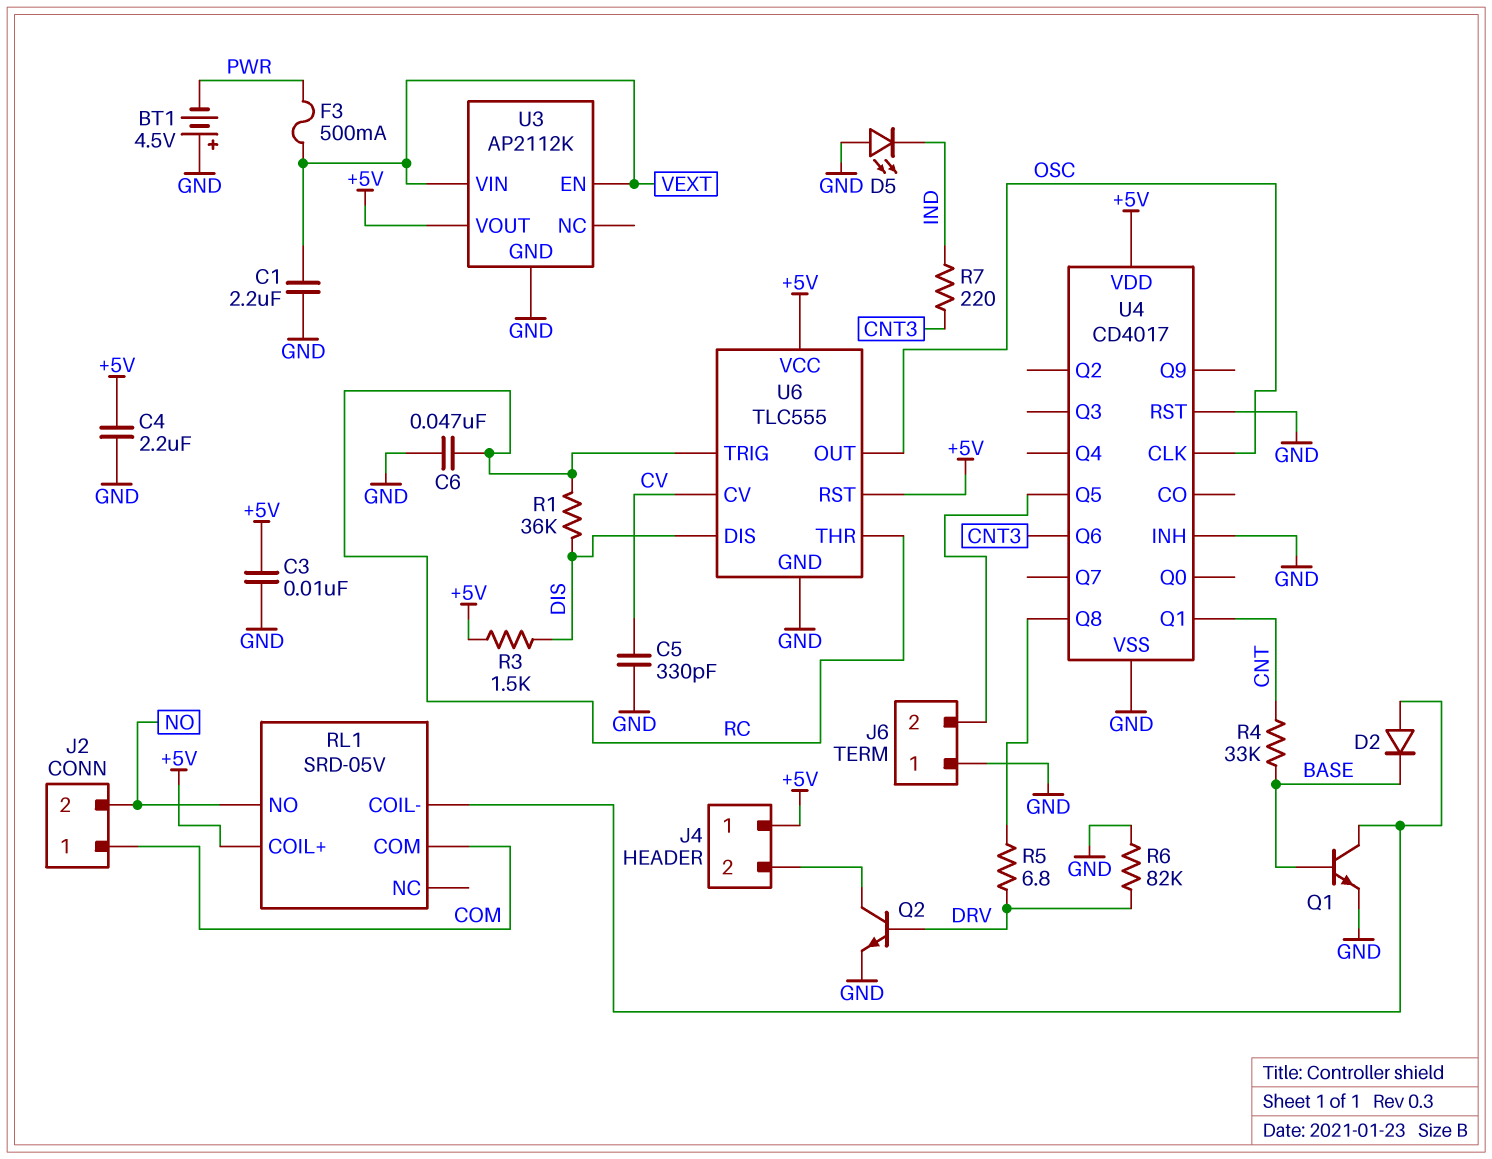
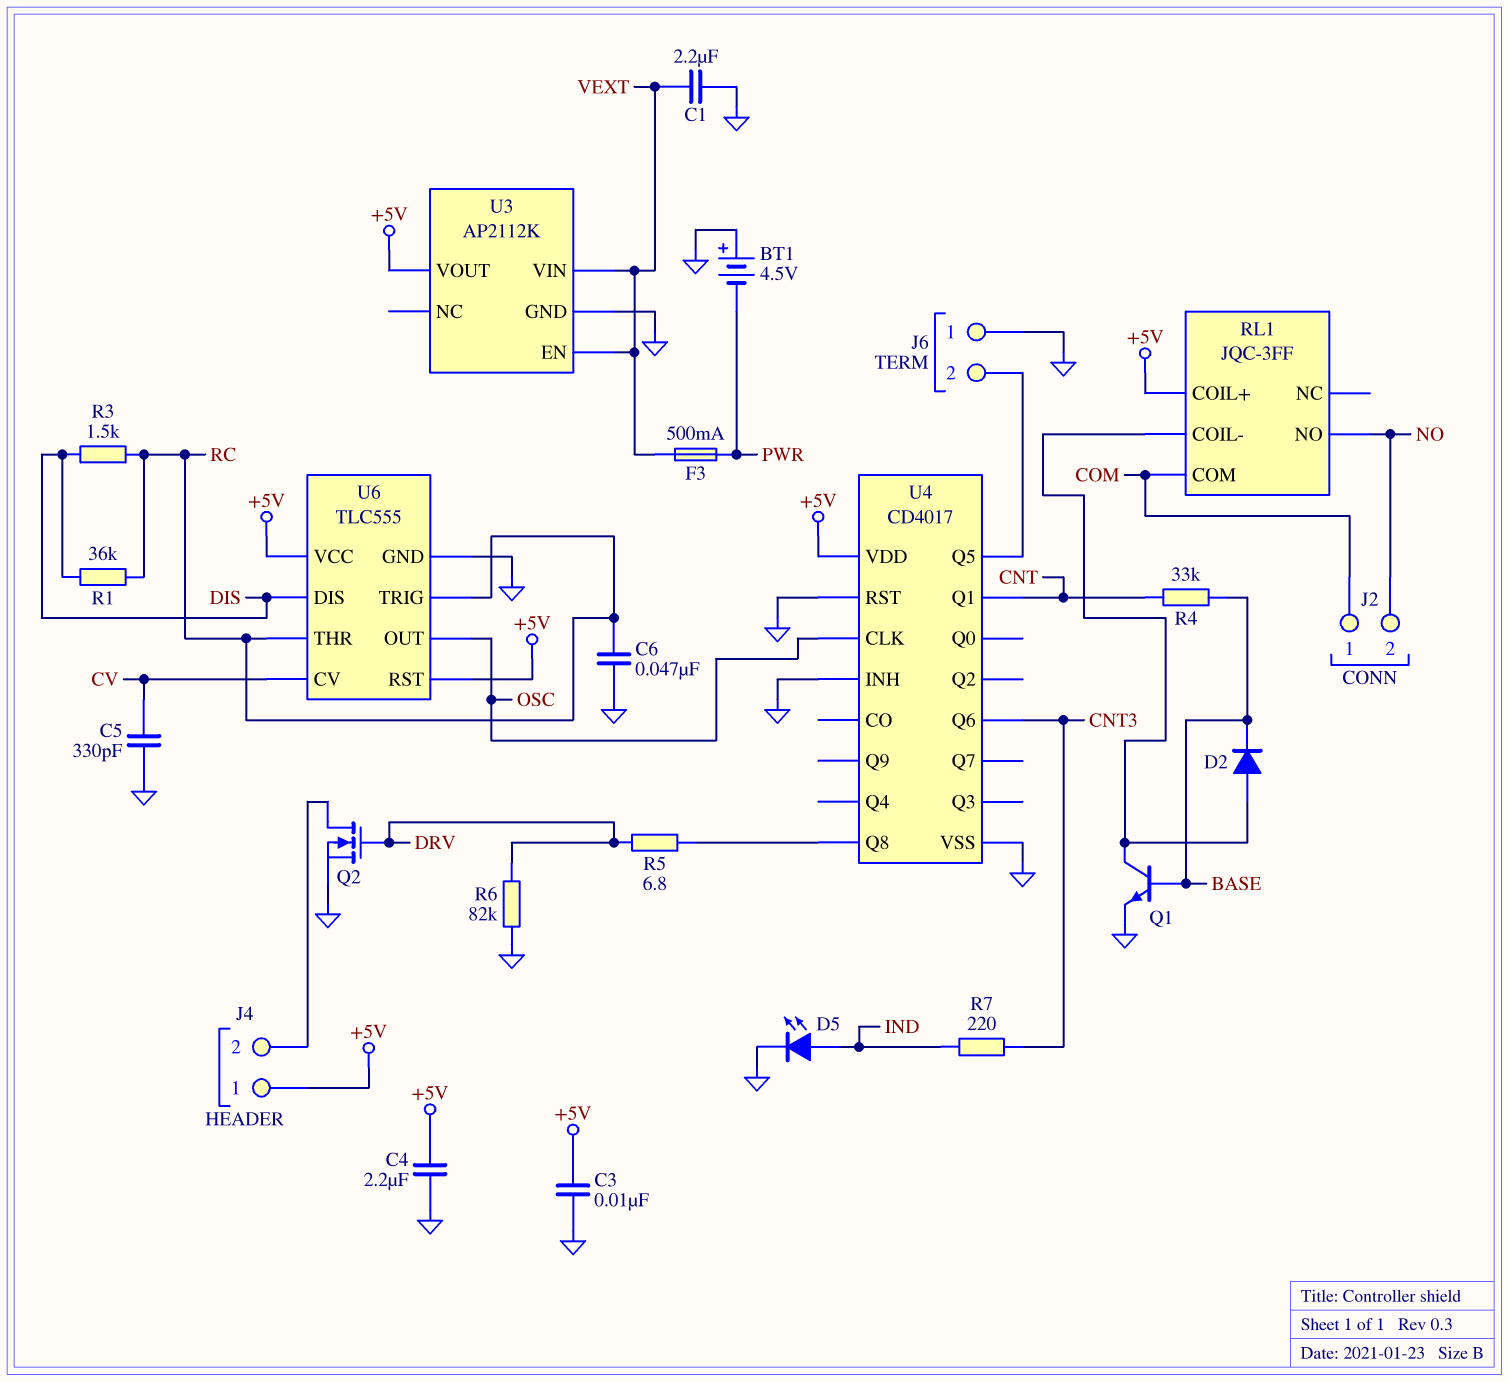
D5: LED (A GND, K IND) -> LED (A IND, K GND)
Q2: NPN (B DRV, C J4/2, E GND) -> NMOS (G DRV, D J4/2, S GND)
R3: 1.5k (+5V, DIS) -> 1.5k (DIS, RC)
RL1: SRD-05V -> JQC-3FF

